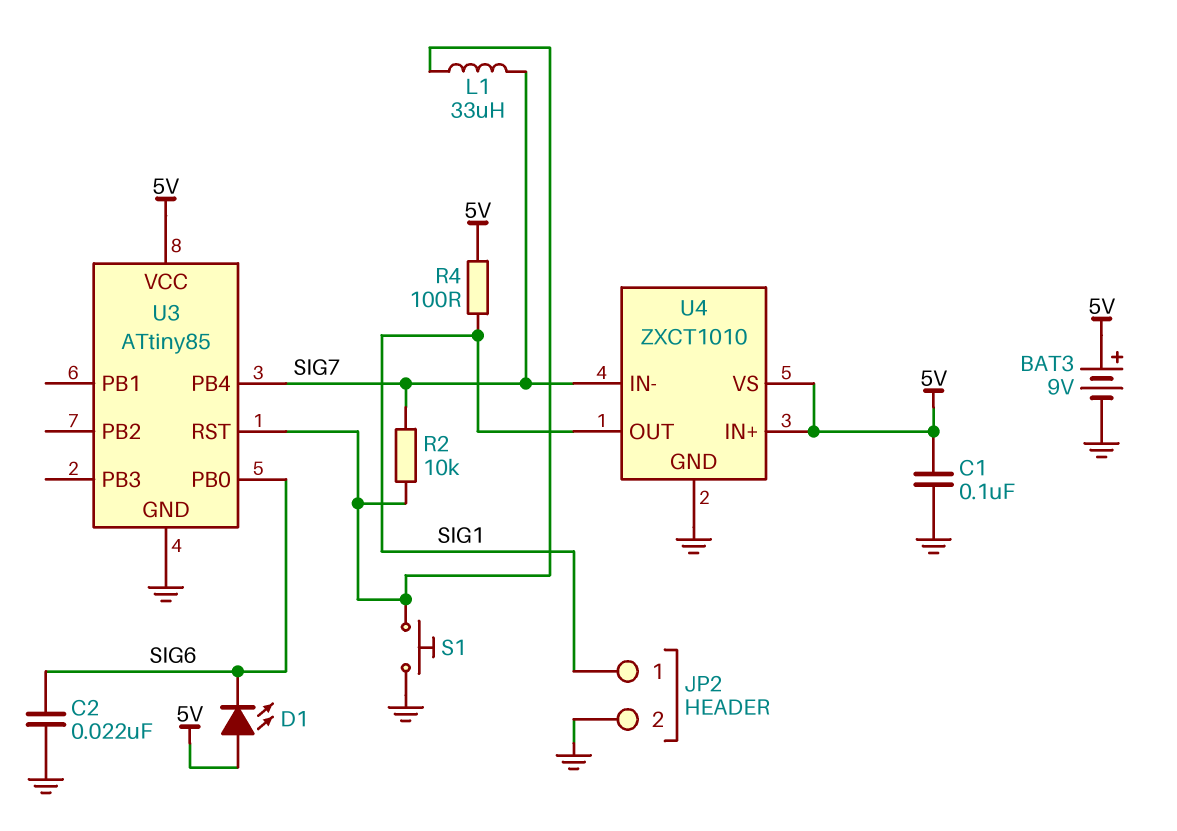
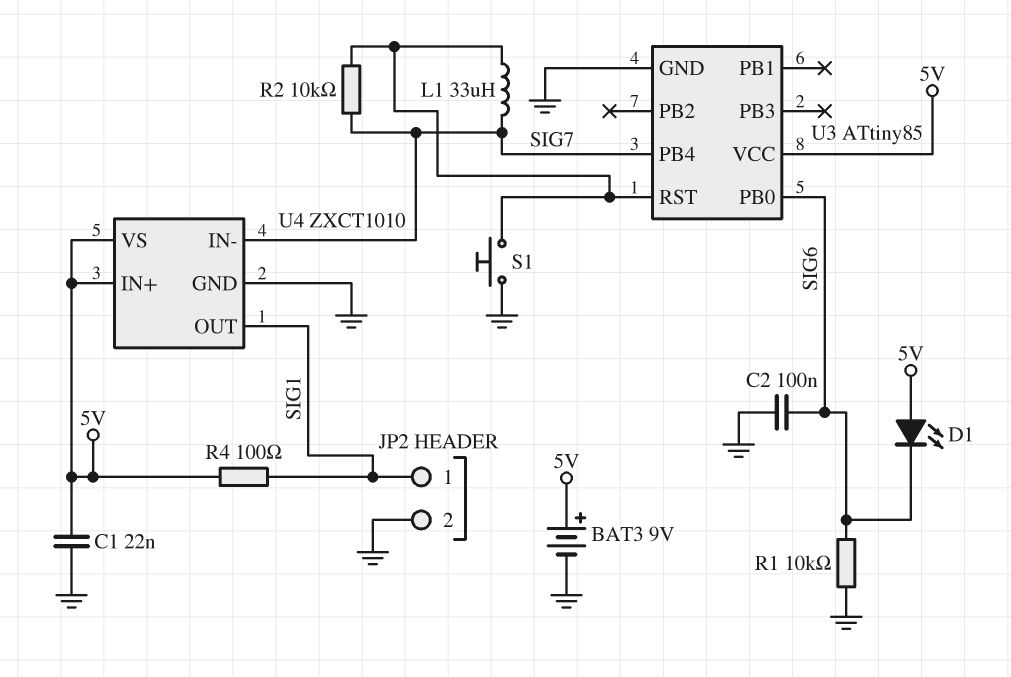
C1: 100nF (5V, GND) -> 22nF (5V, GND)
C2: 22nF (GND, SIG6) -> 100nF (GND, SIG6)
R1: none -> 10k (GND, SIG6)

